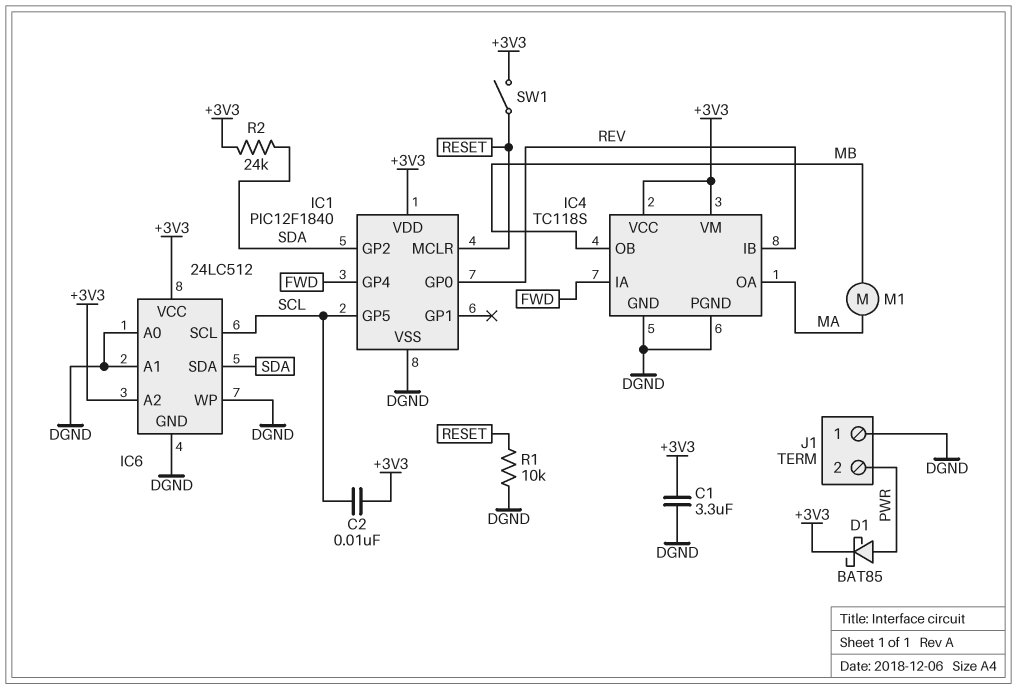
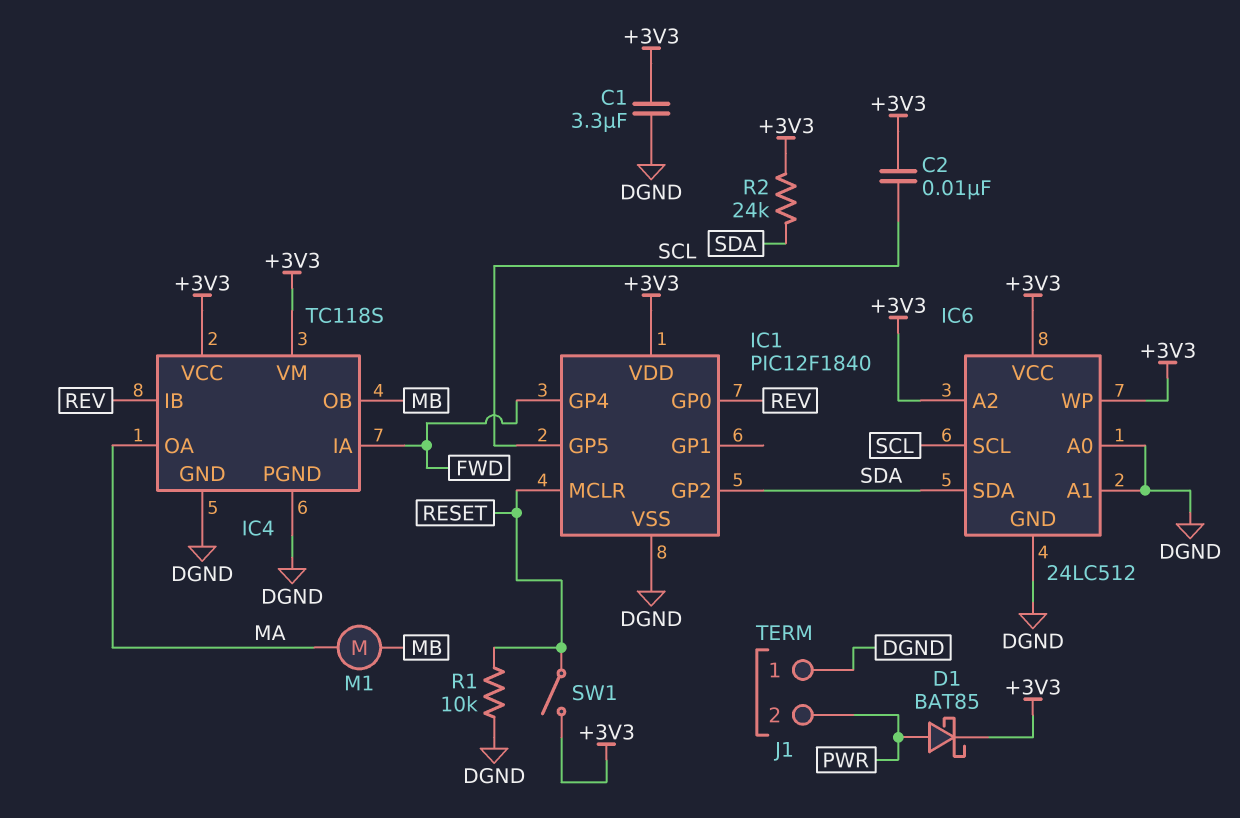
IC6 pin WP: DGND -> +3V3

